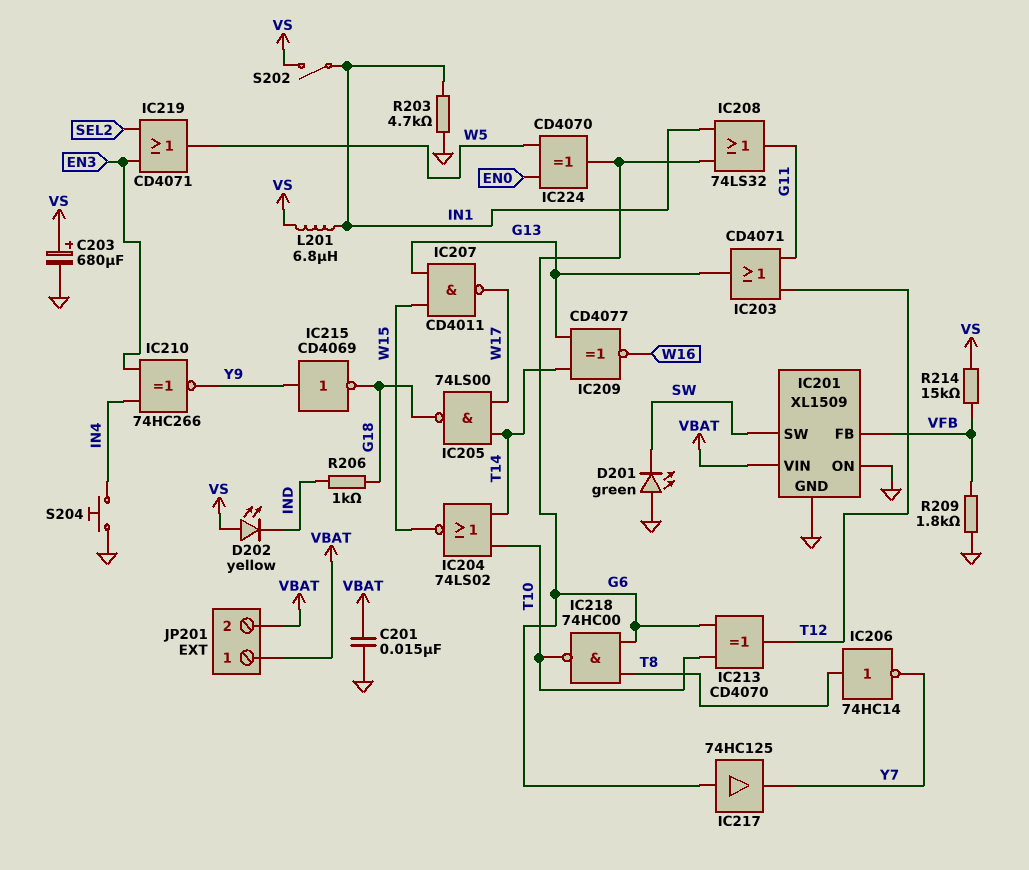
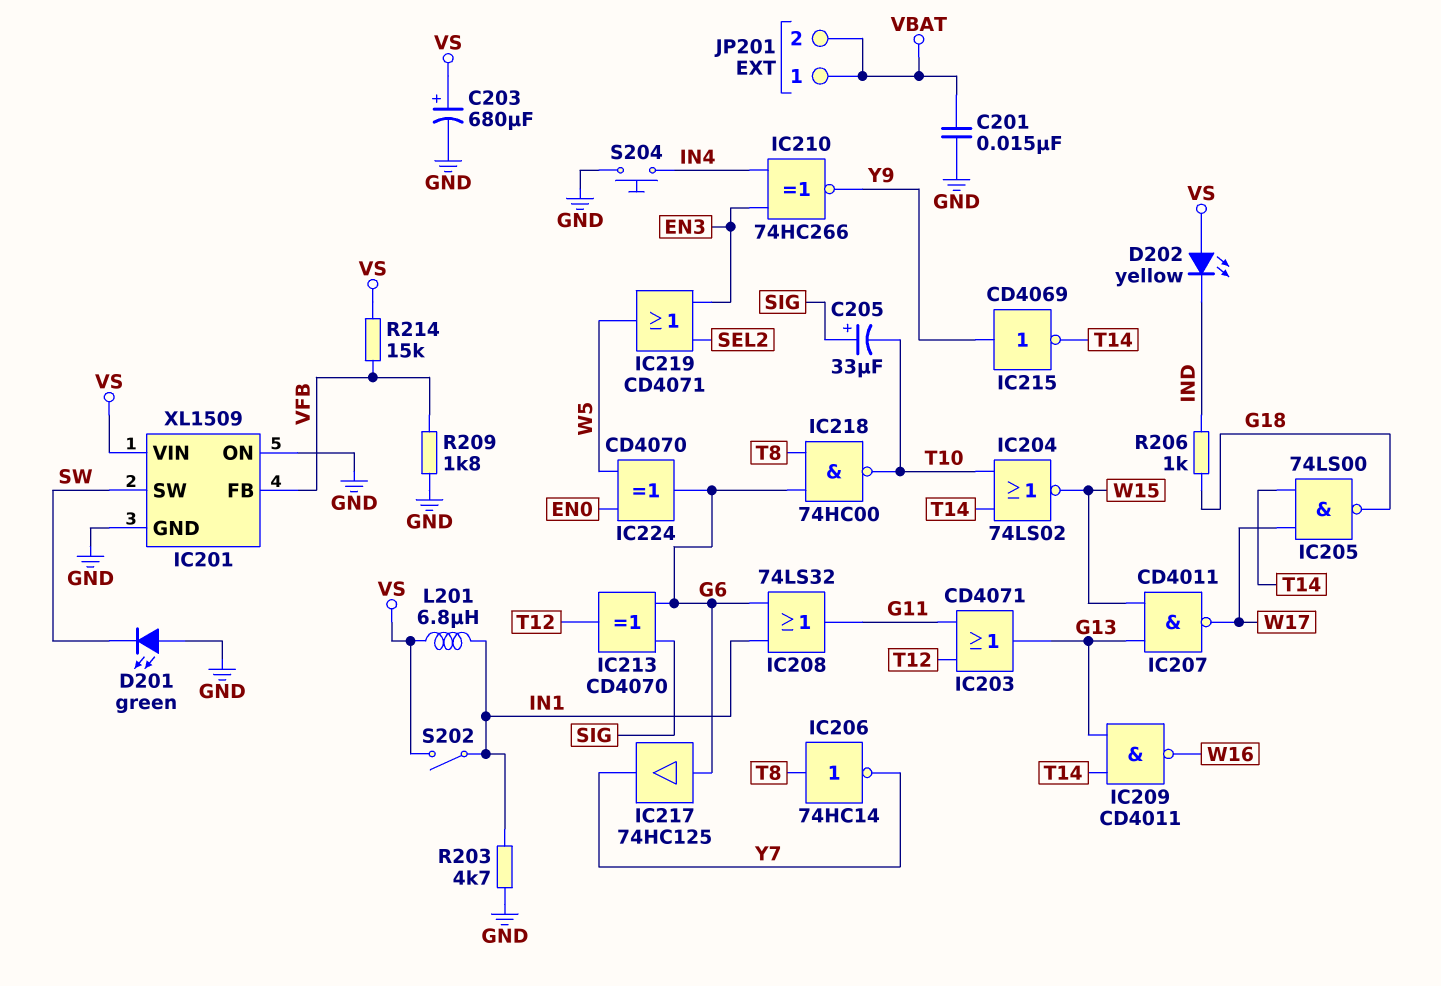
C205: none -> 33uF (plus SIG, minus T10)
IC201 pin VIN: VBAT -> VS
IC209: XNOR CD4077 (in G13, in T14, out W16) -> NAND CD4011 (in G13, in T14, out W16)
IC213: XOR CD4070 (in G6, in T10, out T12) -> XOR CD4070 (in G6, in SIG, out T12)
IC215: NOT CD4069 (in Y9, out G18) -> NOT CD4069 (in Y9, out T14)

